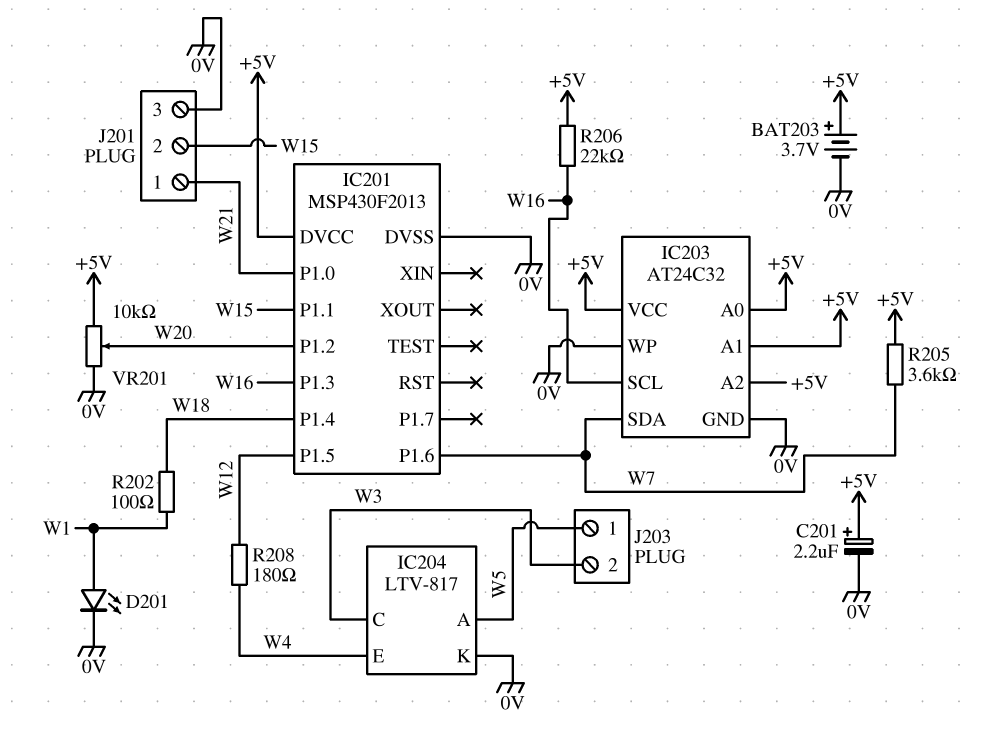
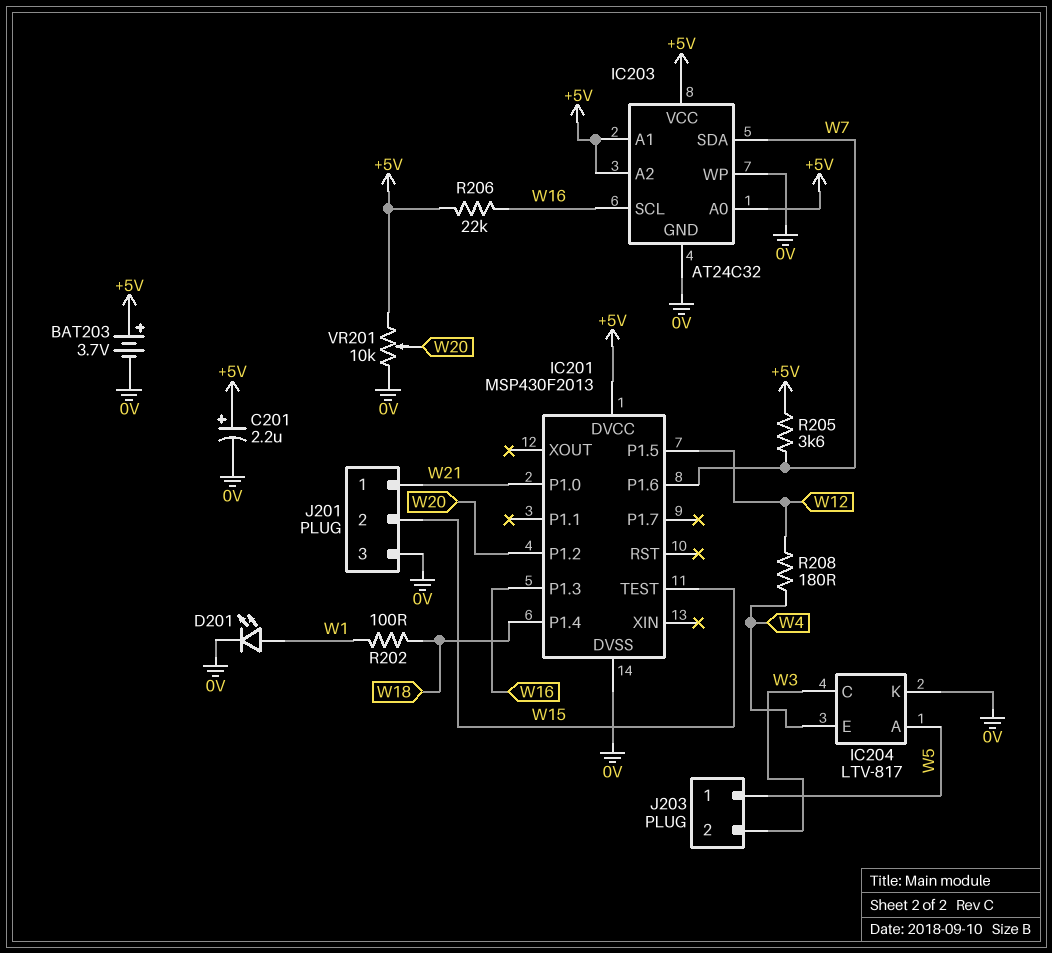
IC201 pin P1.1: W15 -> none
IC201 pin TEST: none -> W15

